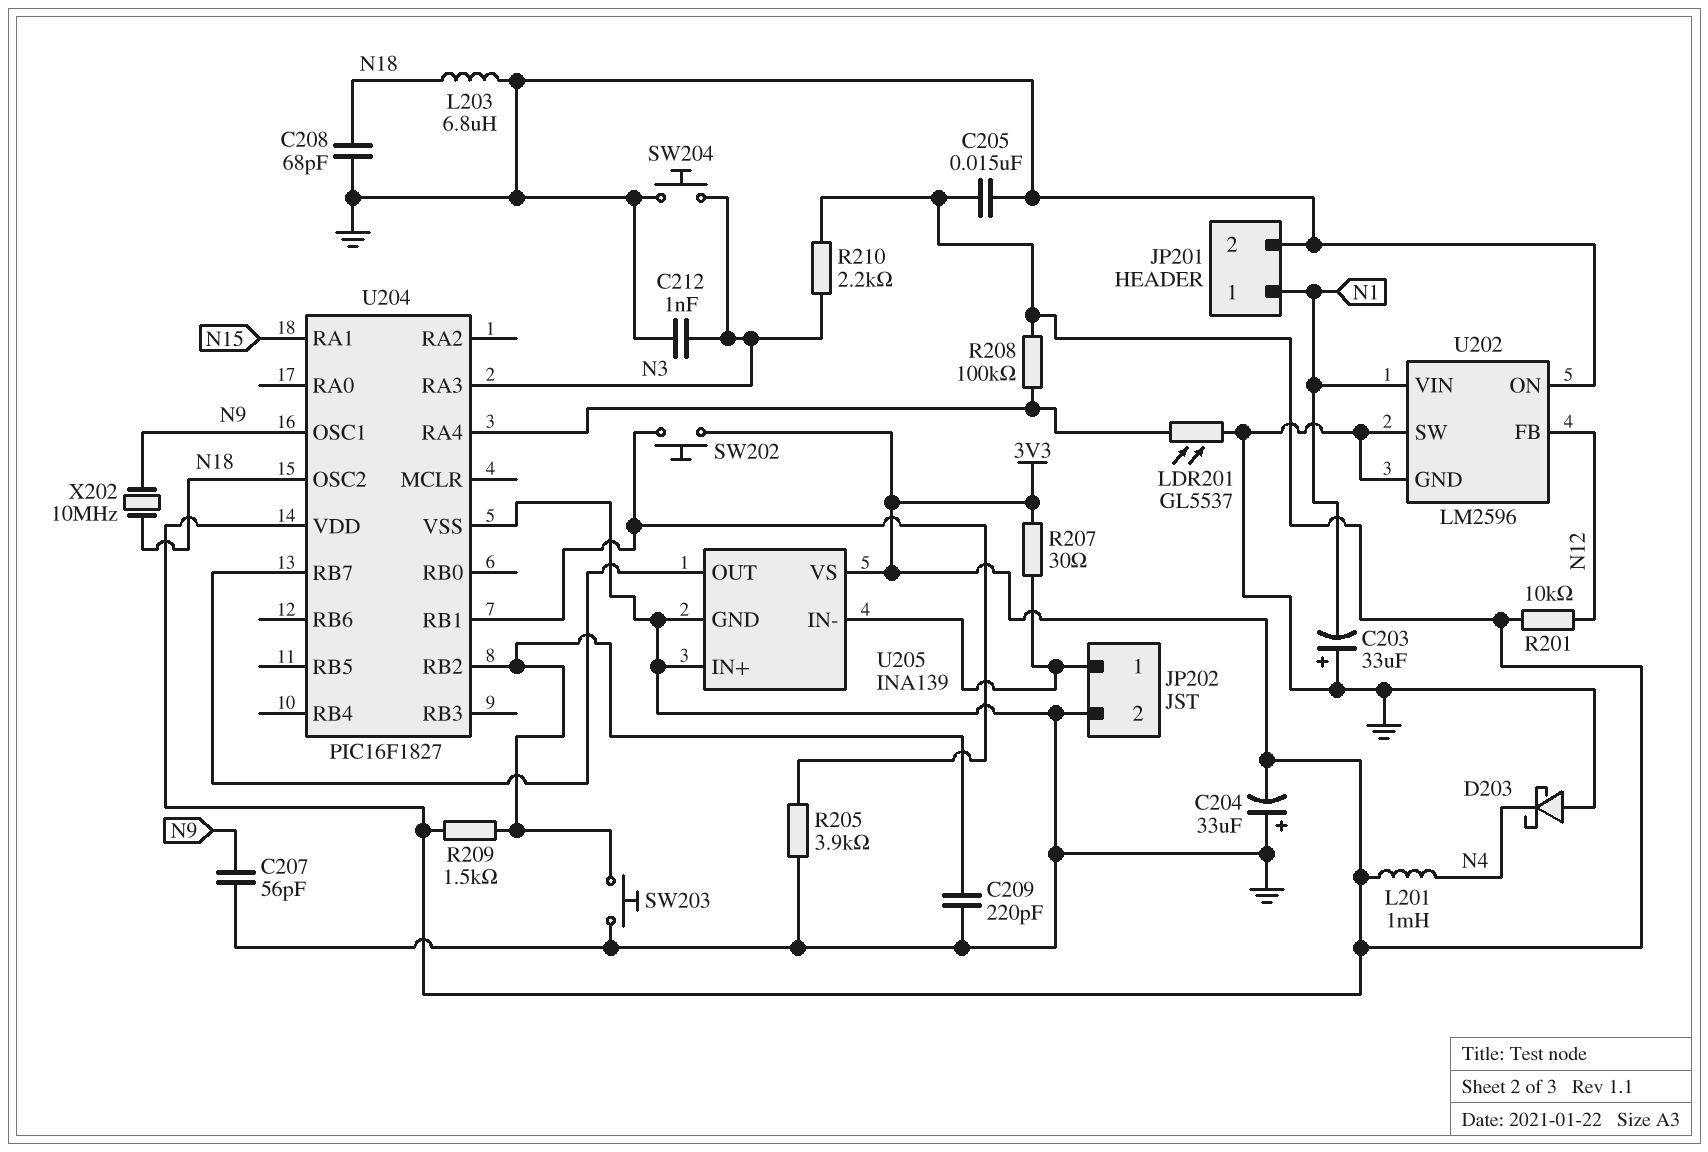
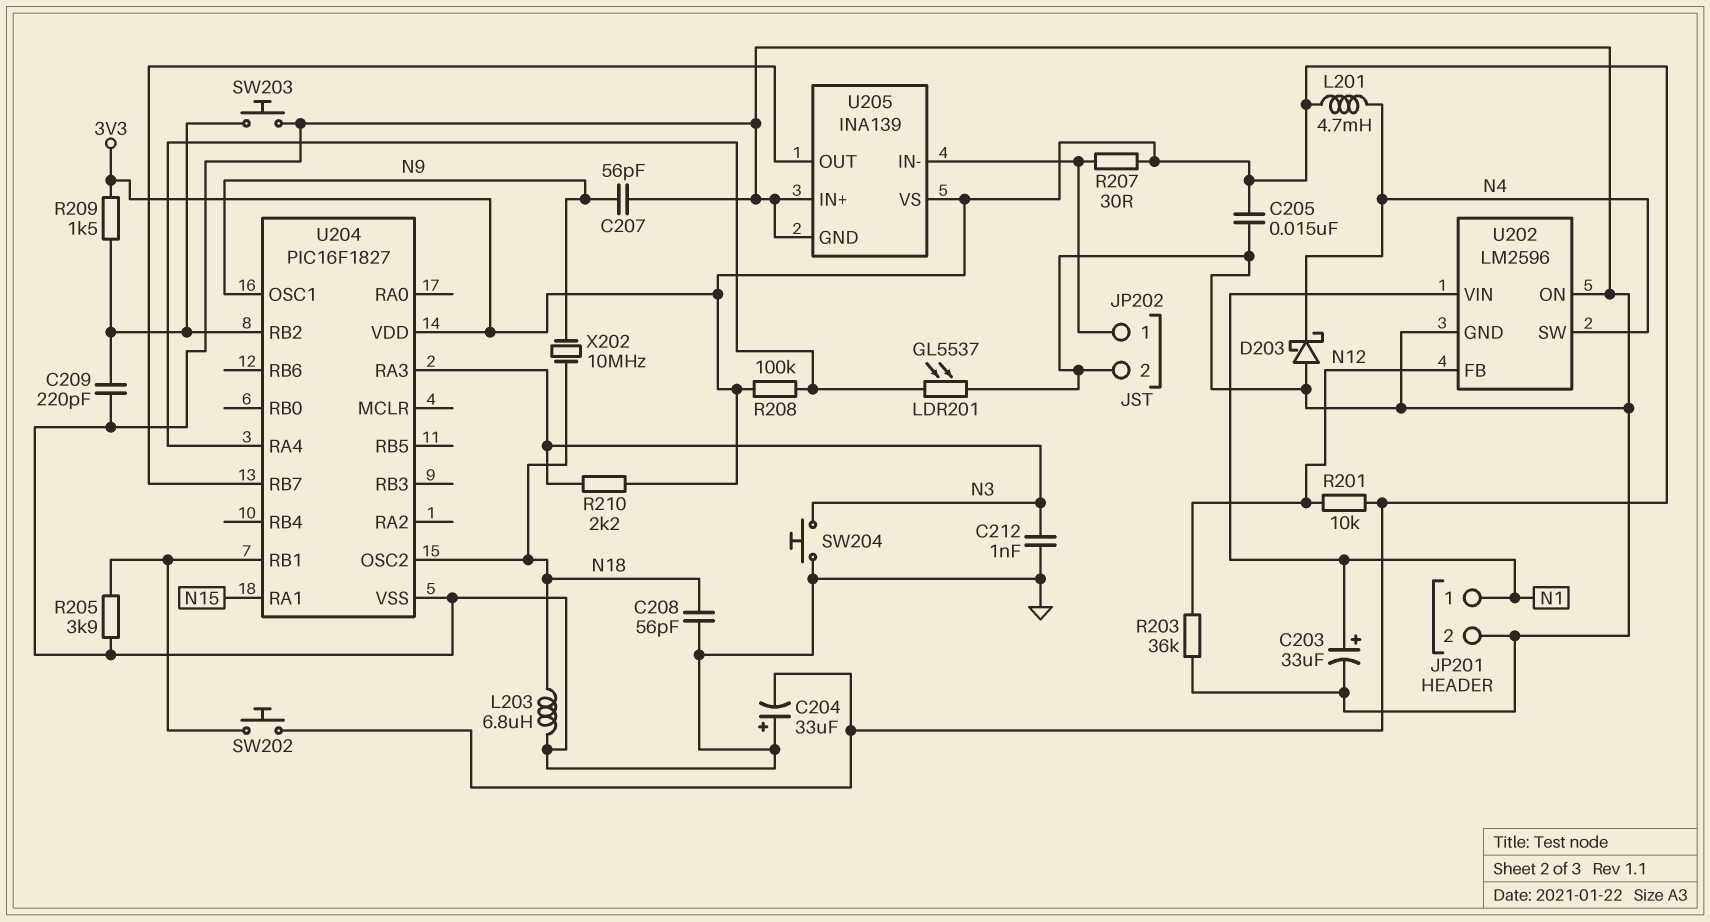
C203: 33uF (plus GND, minus N1) -> 33uF (plus N1, minus GND)
C208: 68pF (GND, N18) -> 56pF (GND, N18)
L201: 1mH (3V3, N4) -> 4.7mH (3V3, N4)
R203: none -> 36k (GND, N12)
U202 pin SW: GND -> N4

